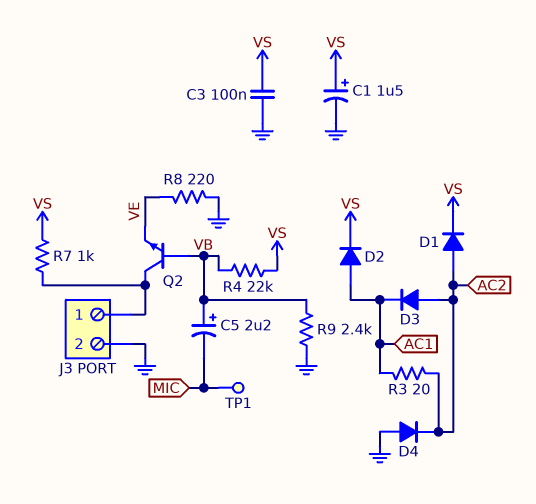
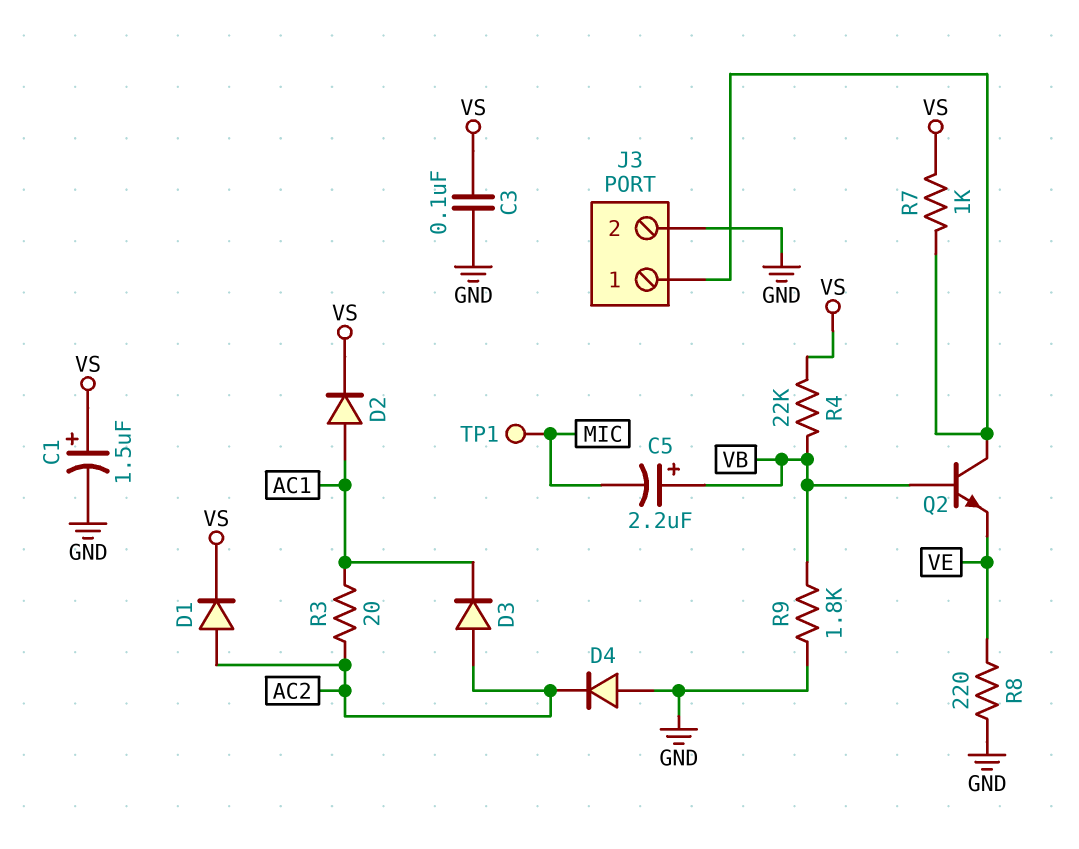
R9: 2.4k (GND, VB) -> 1.8k (GND, VB)

